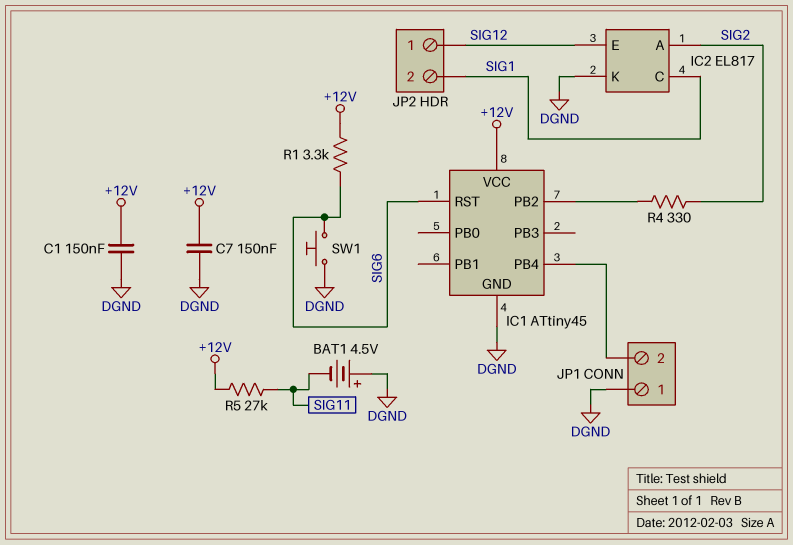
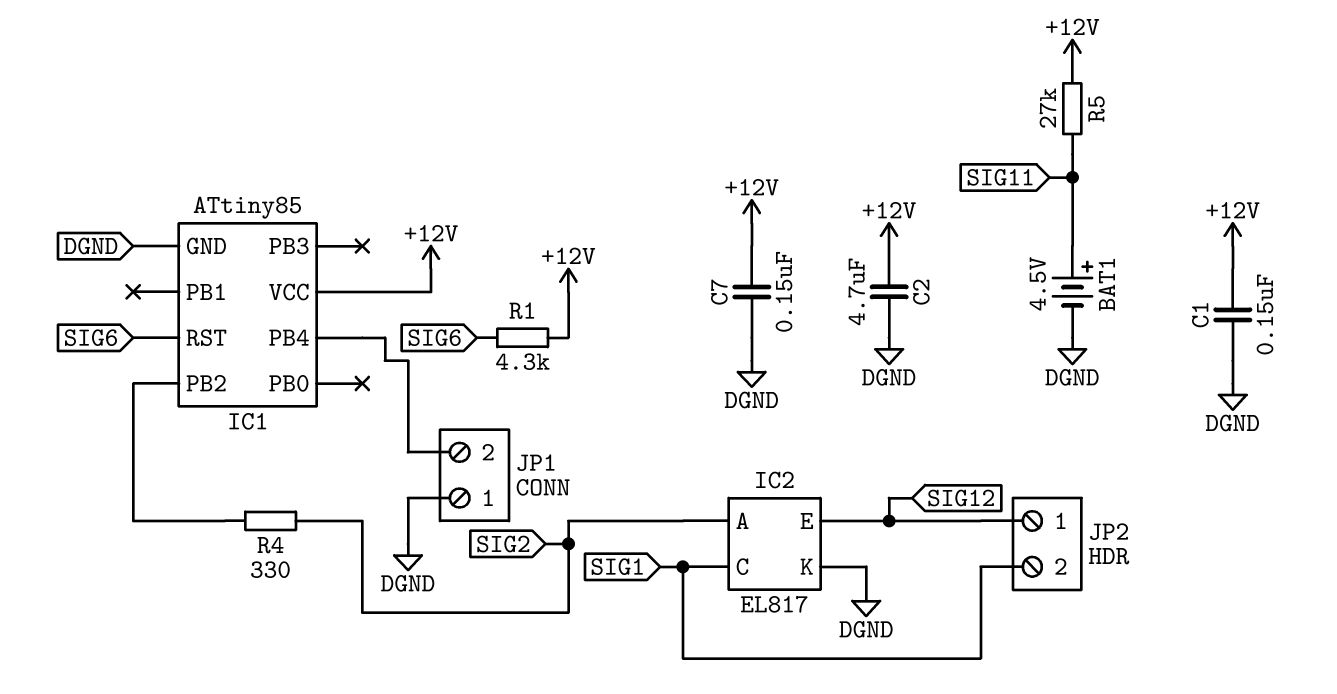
BAT1: 4.5V (plus DGND, minus SIG11) -> 4.5V (plus SIG11, minus DGND)
C2: none -> 4.7uF (+12V, DGND)
IC1: ATtiny45 -> ATtiny85
R1: 3.3k (+12V, SIG6) -> 4.3k (+12V, SIG6)
SW1: button (DGND, SIG6) -> none

